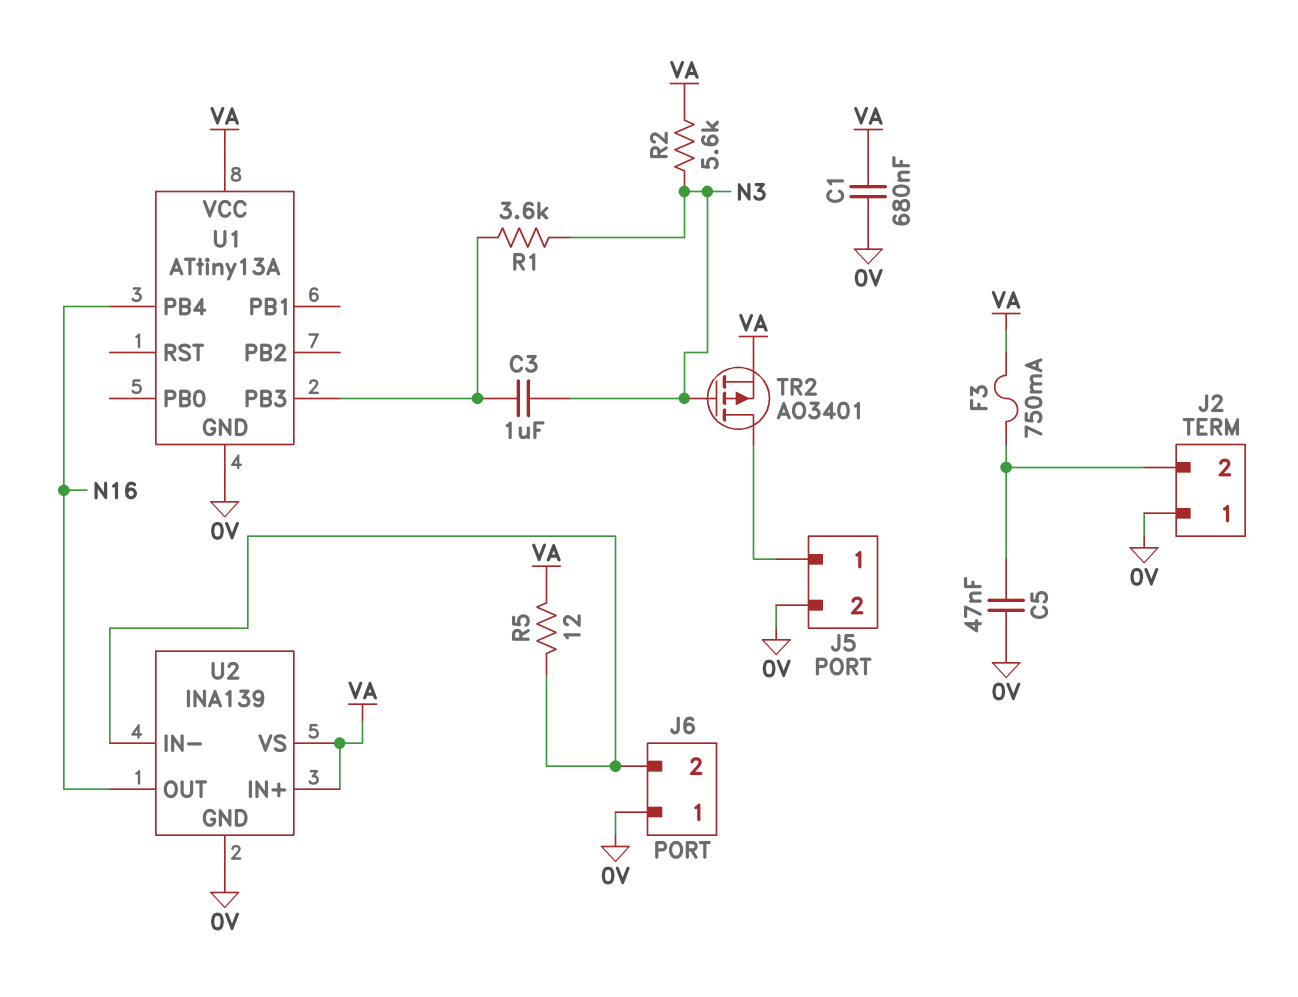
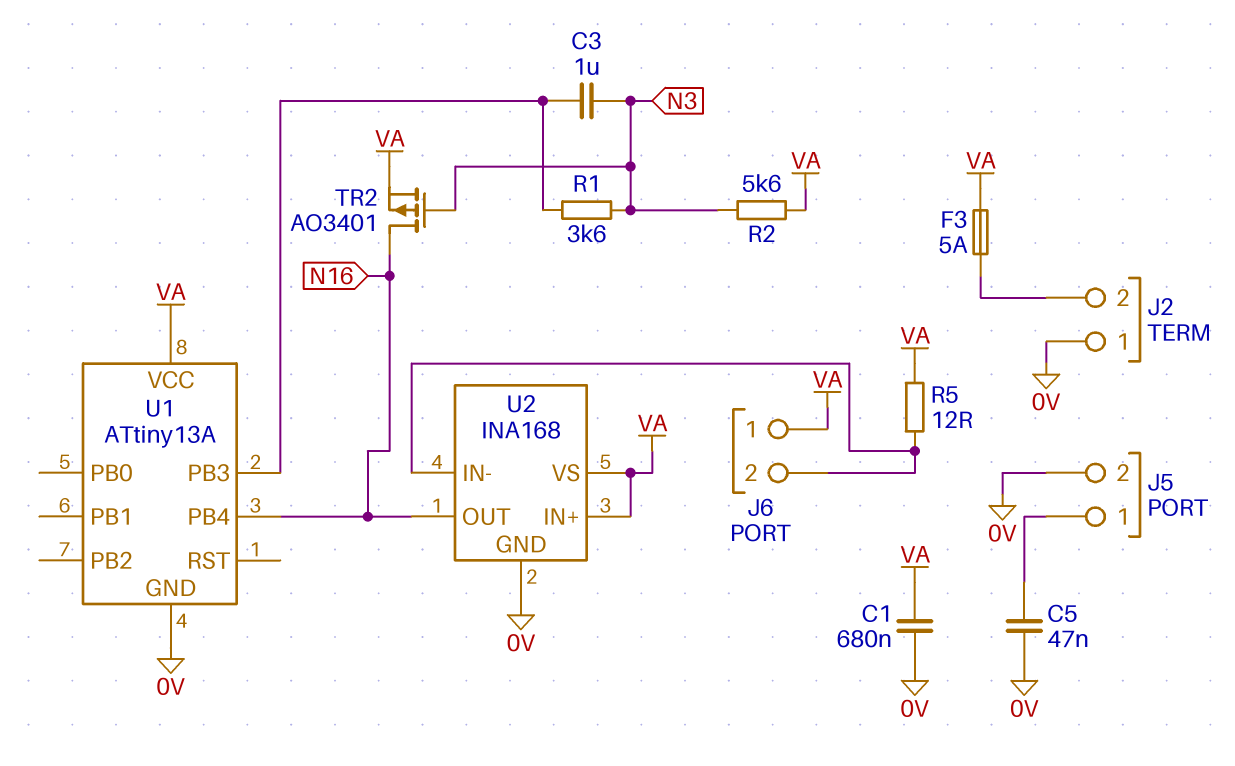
C5: 47nF (0V, J2/2) -> 47nF (0V, J5/1)
F3: 750mA (J2/2, VA) -> 5A (J2/2, VA)
J6 pin 1: 0V -> VA
TR2: PMOS AO3401 (G N3, D J5/1, S VA) -> PMOS AO3401 (G N3, D N16, S VA)
U2: INA139 -> INA168

